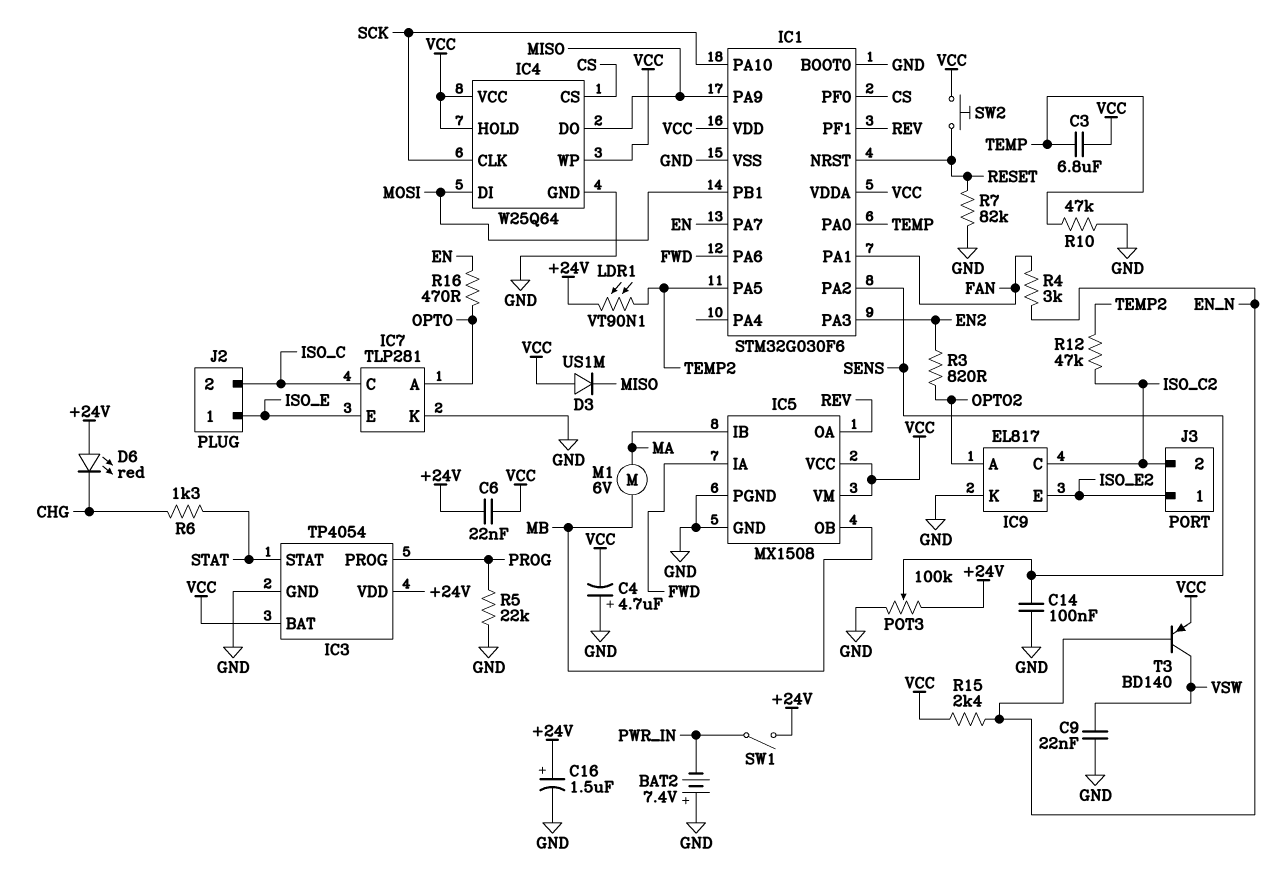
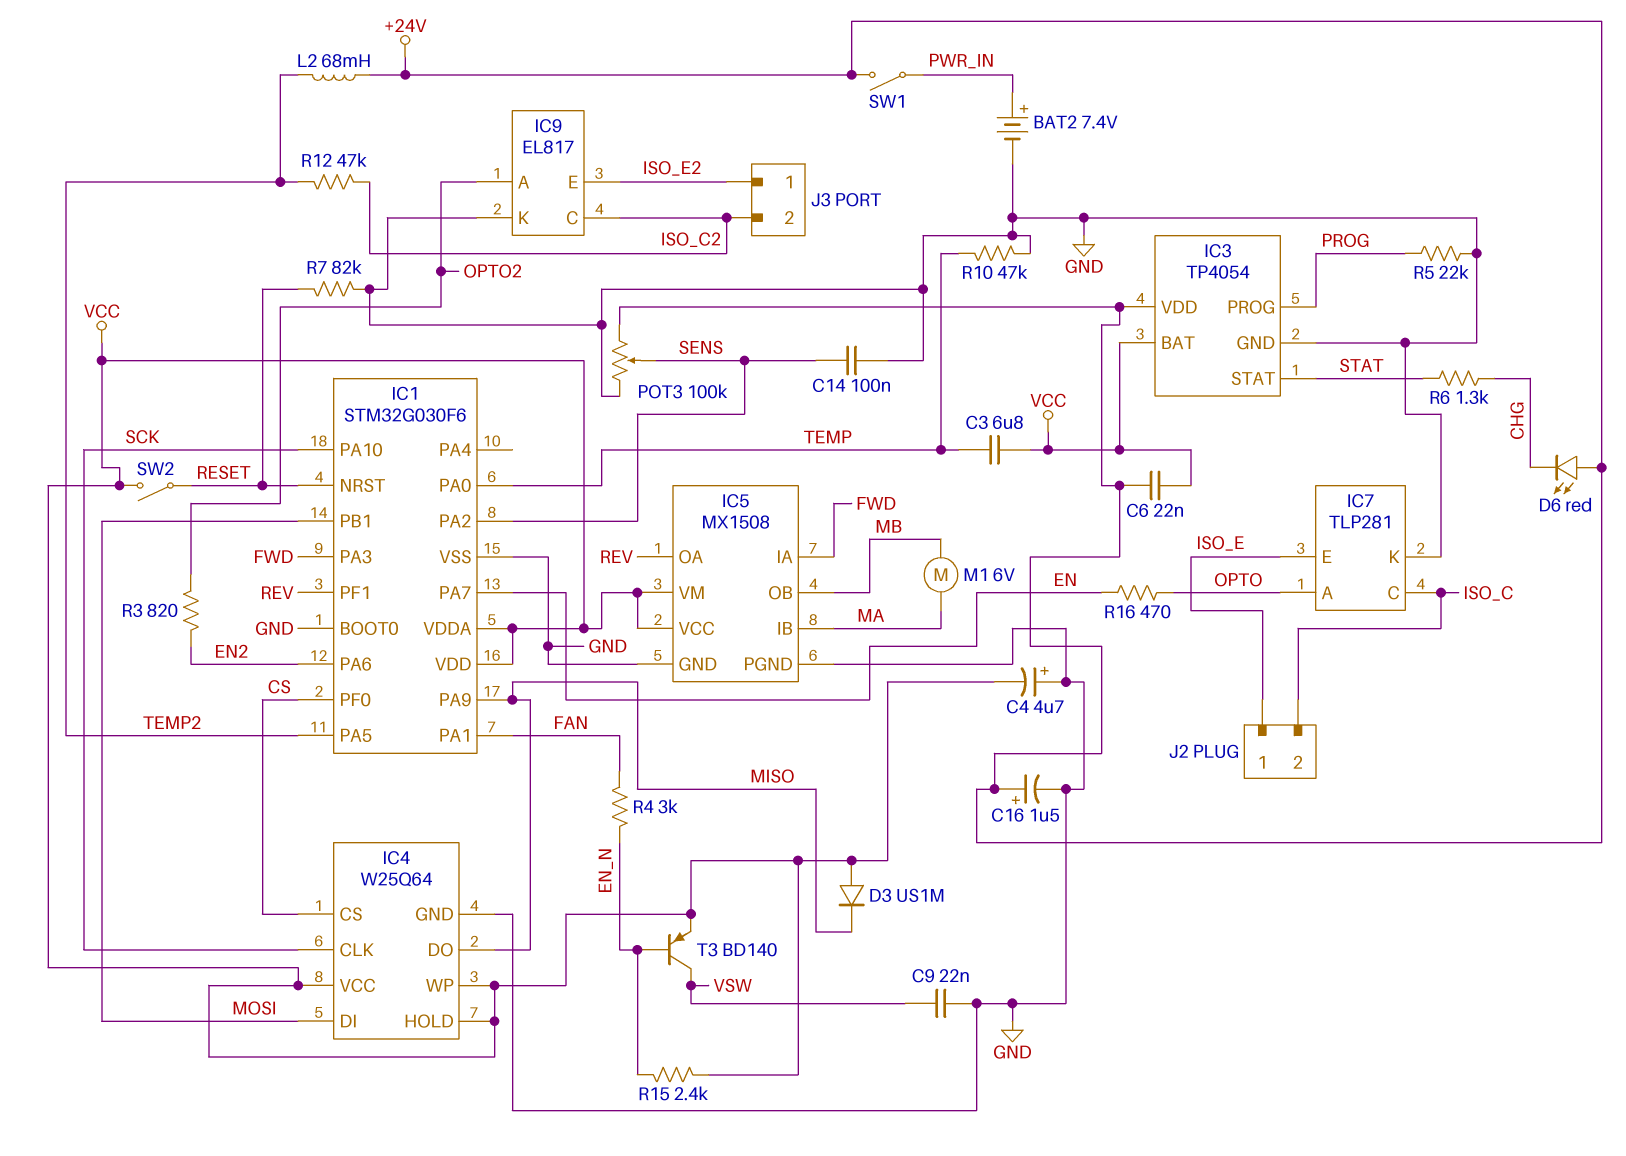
BAT2: 7.4V (plus GND, minus PWR_IN) -> 7.4V (plus PWR_IN, minus GND)
IC1 pin PA3: EN2 -> FWD
IC1 pin PA6: FWD -> EN2
L2: none -> 68mH (+24V, TEMP2)
LDR1: VT90N1 (+24V, TEMP2) -> none
SW2: button (RESET, VCC) -> switch (RESET, VCC)

